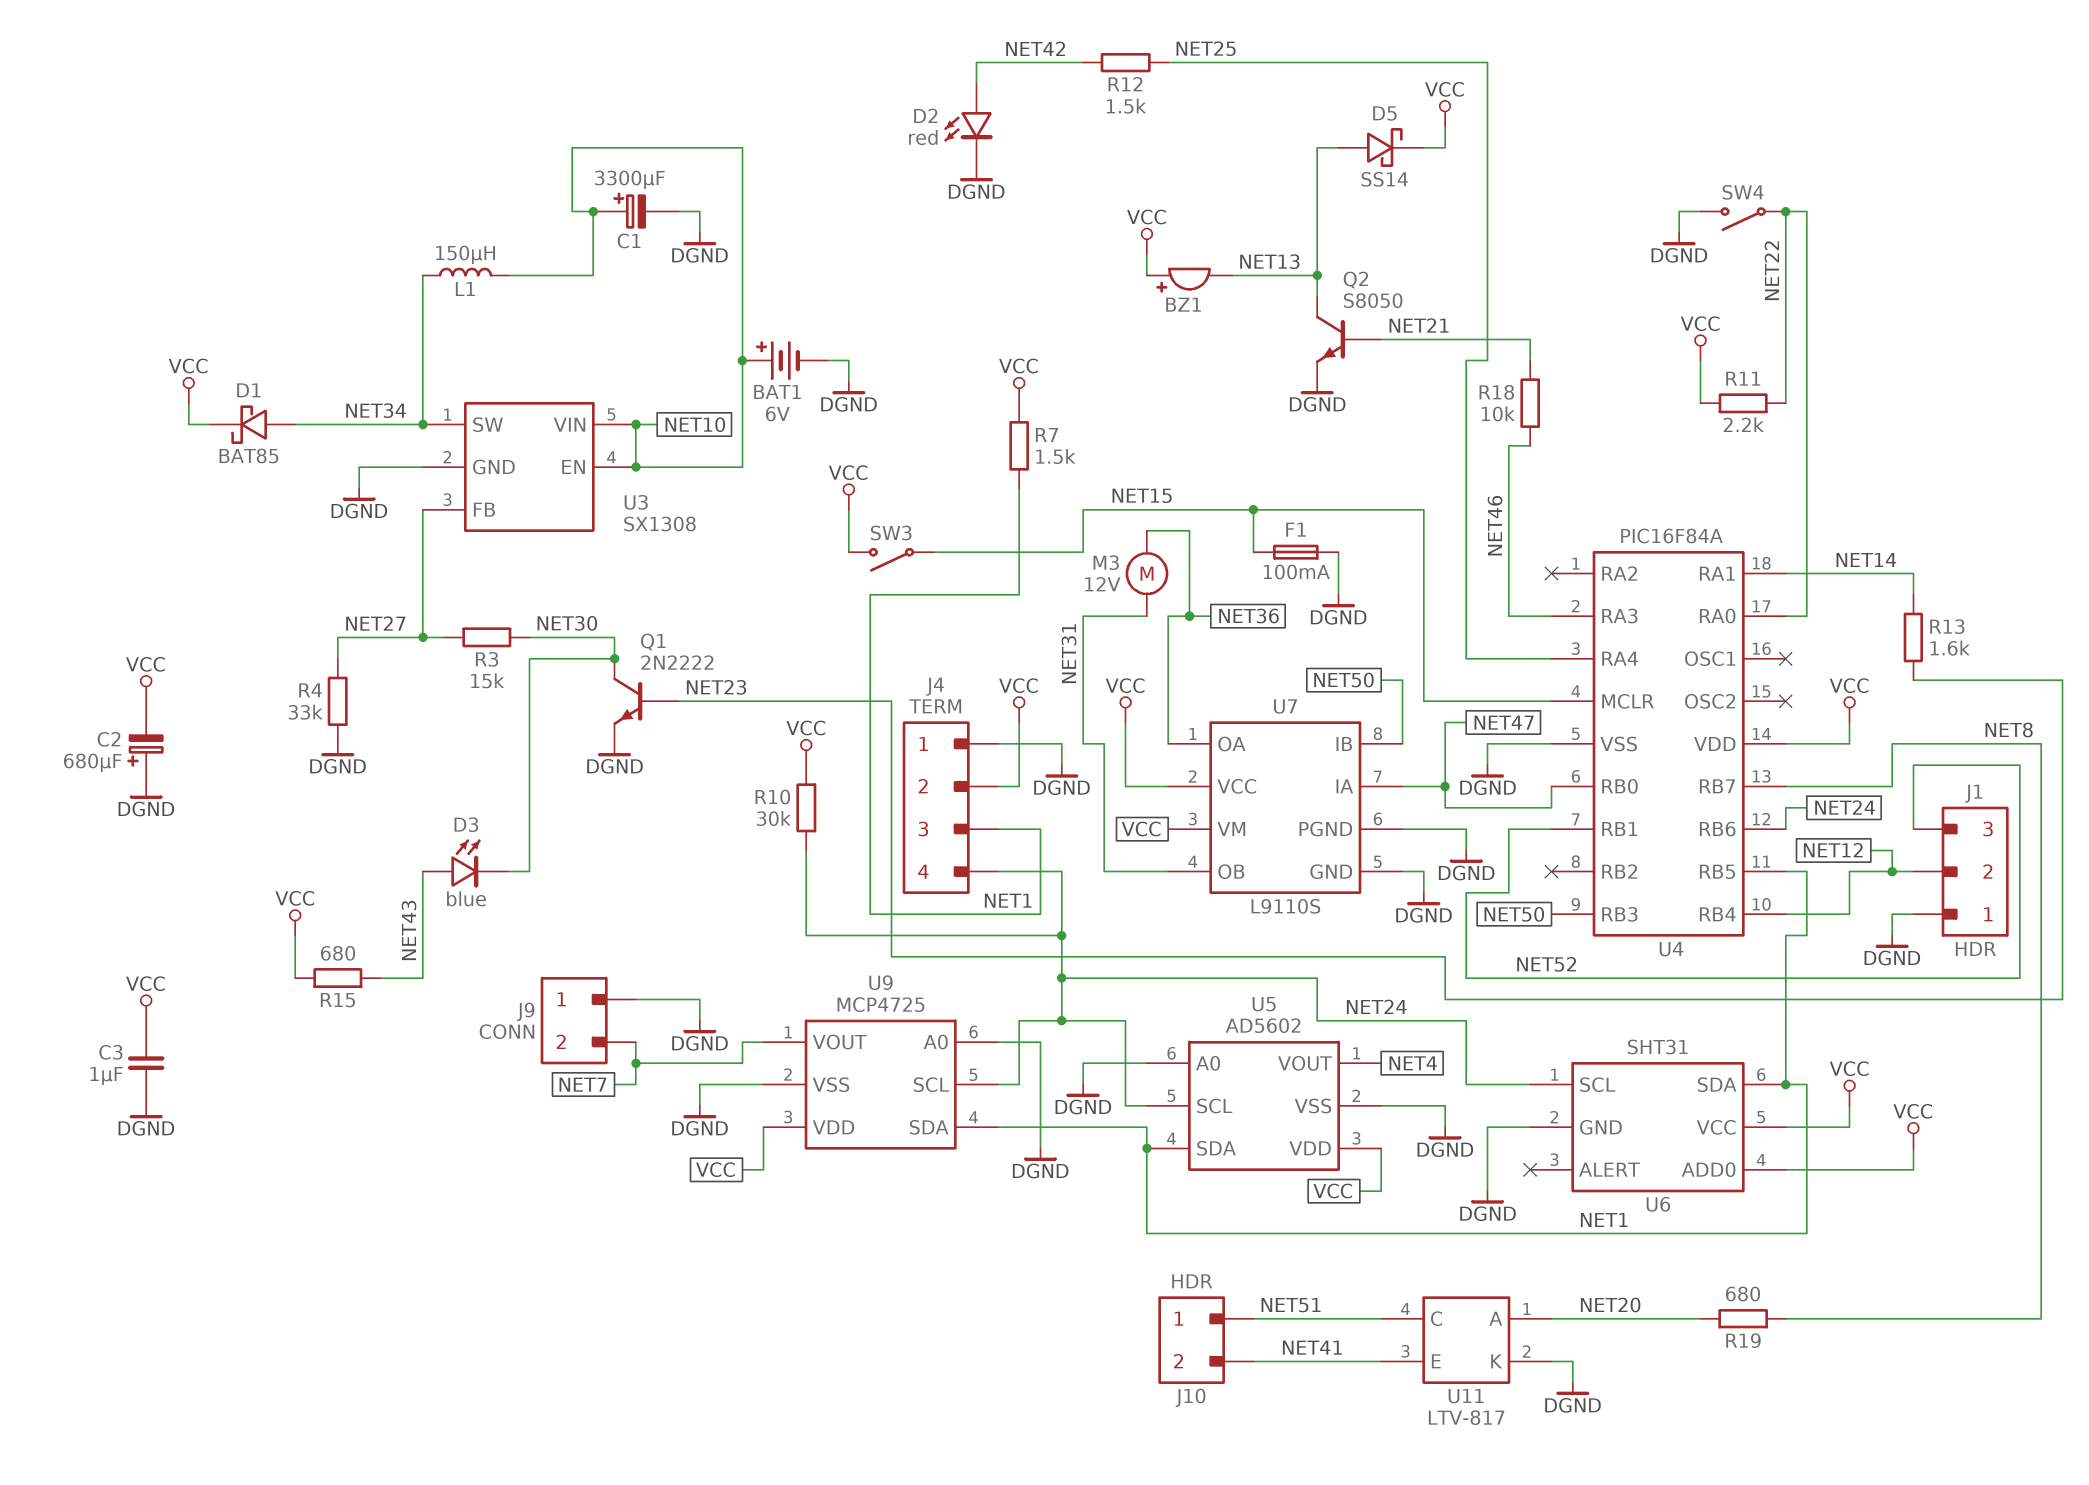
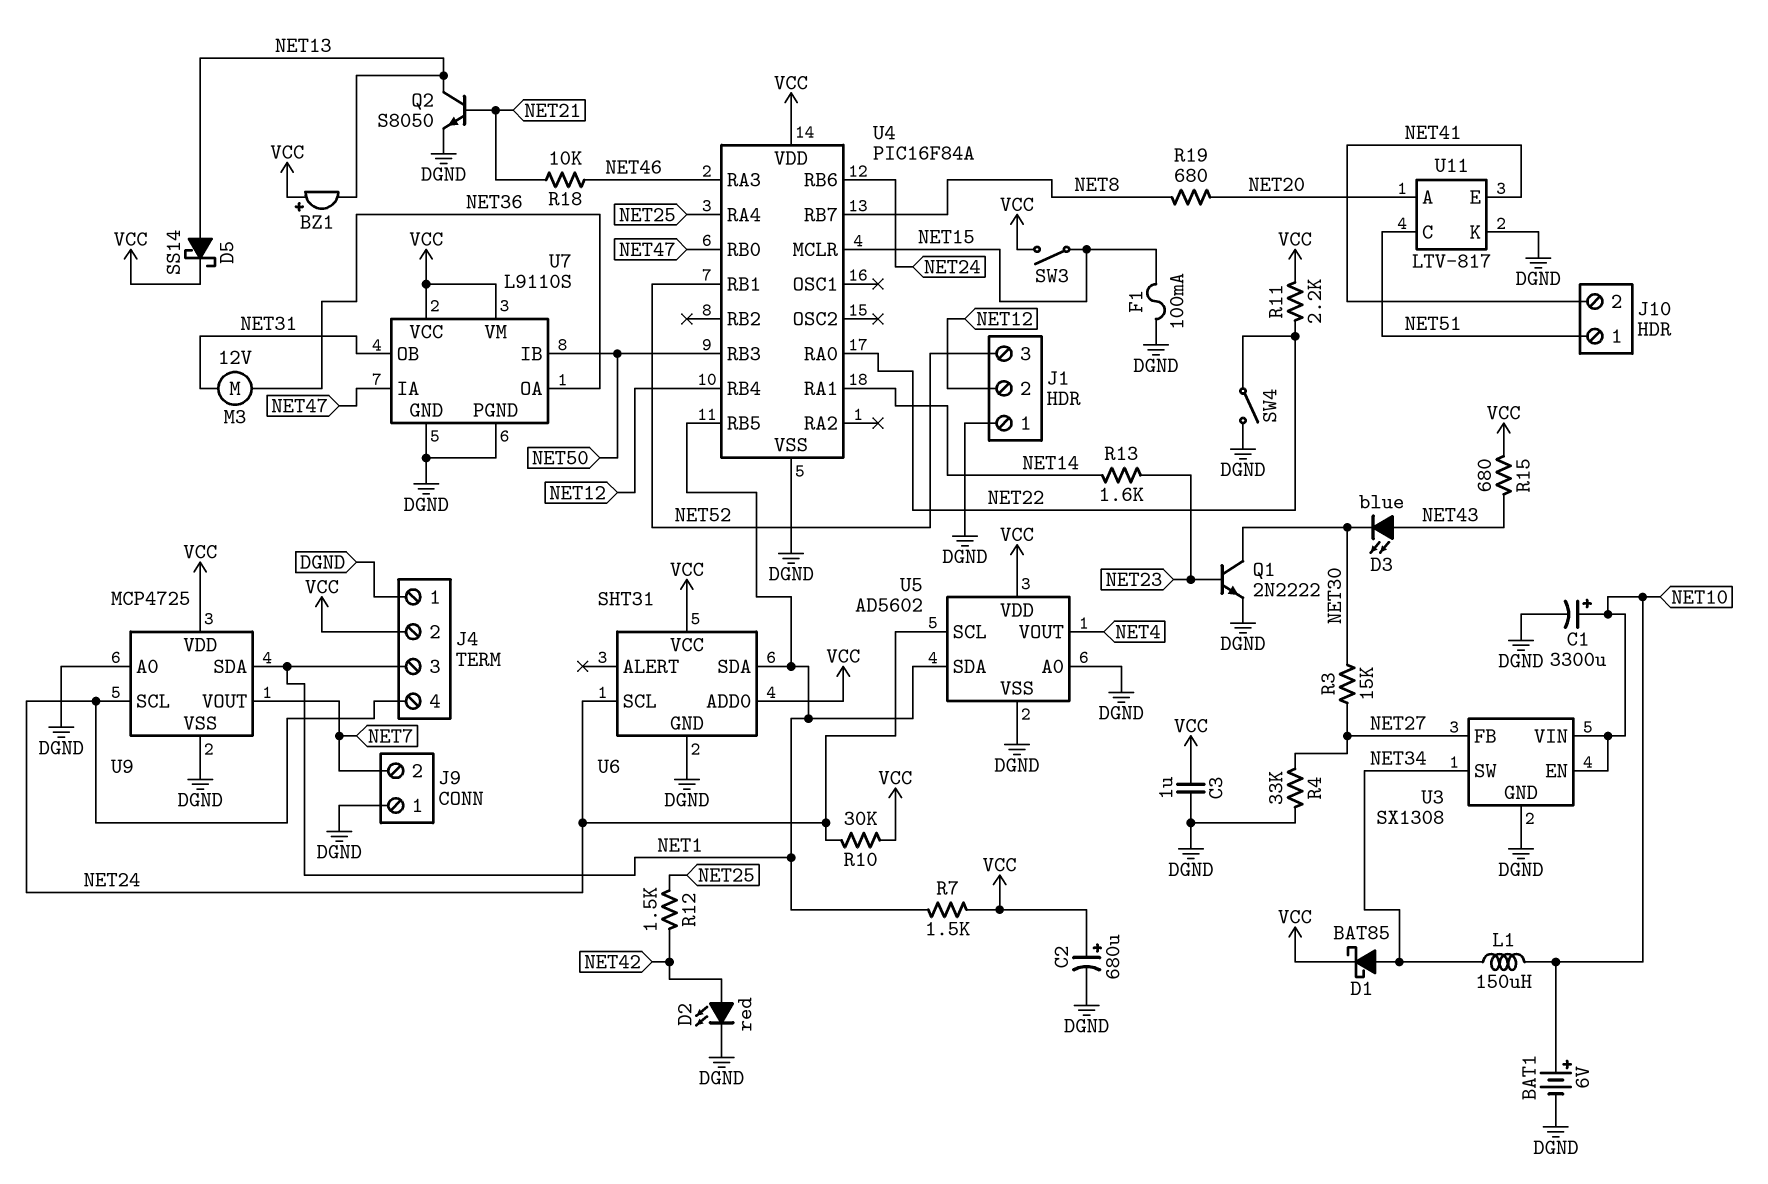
C2: 680uF (plus DGND, minus VCC) -> 680uF (plus VCC, minus DGND)

